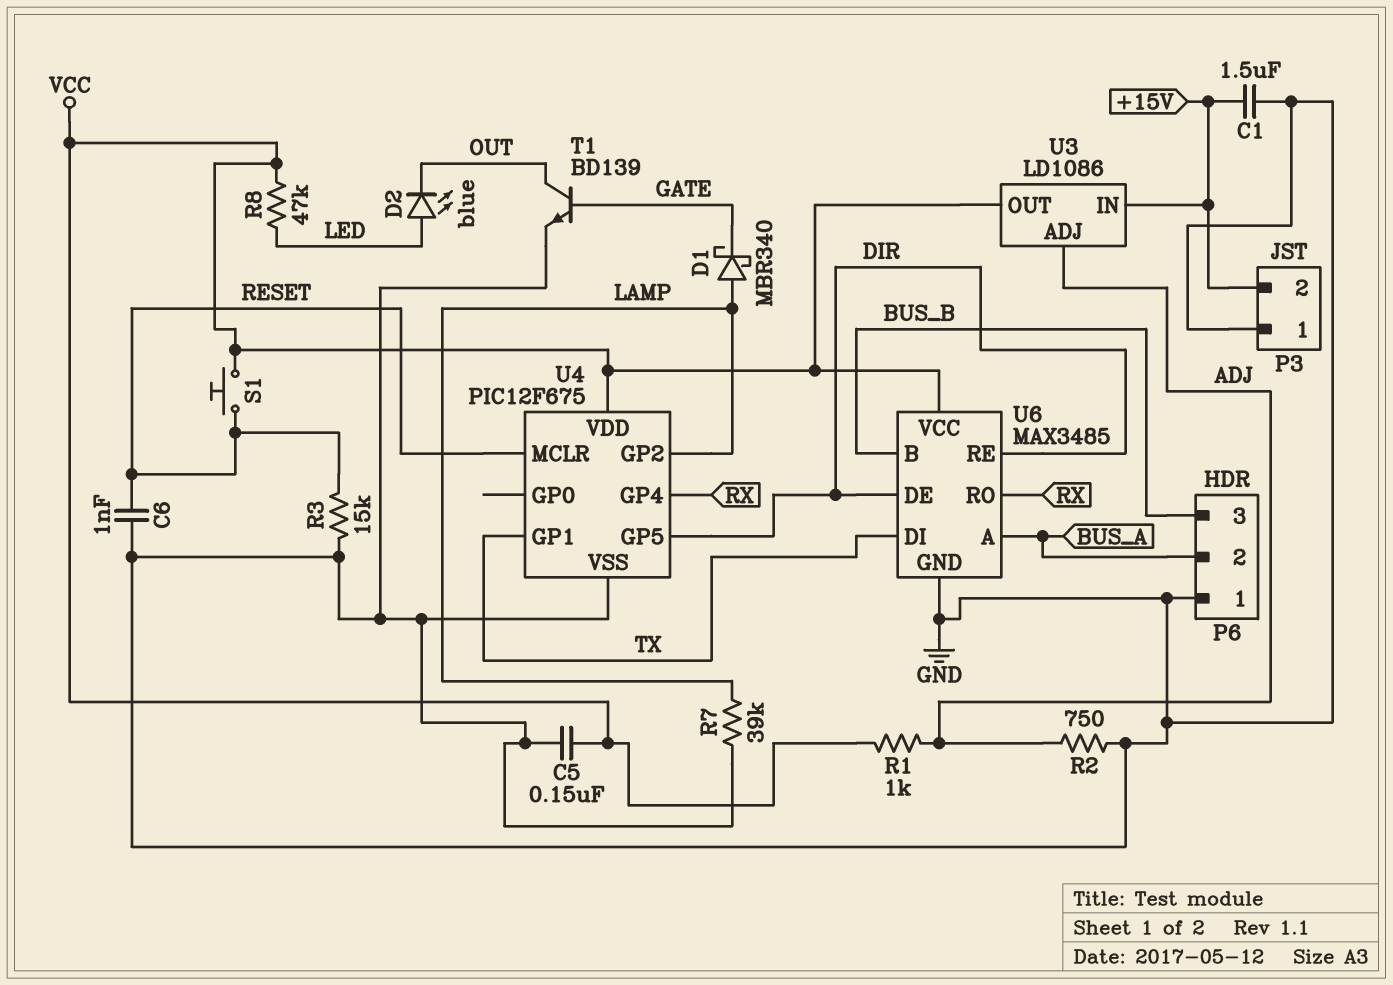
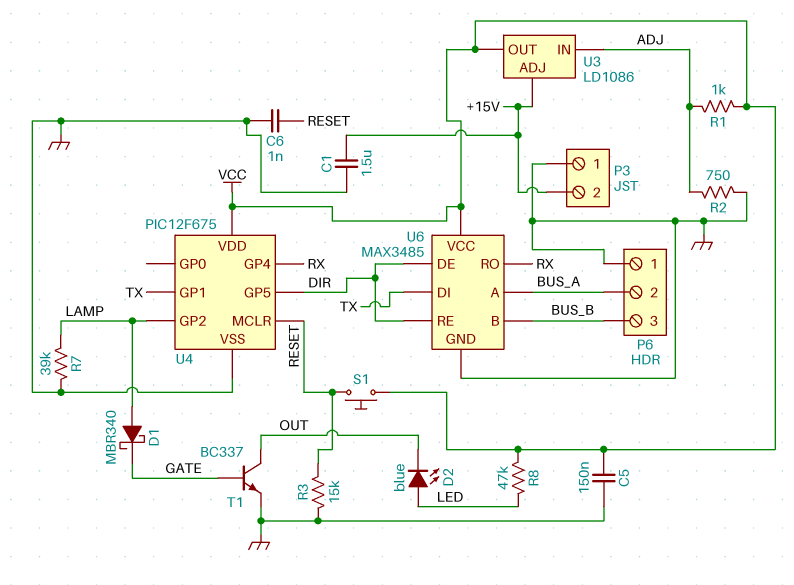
T1: NPN BD139 (B GATE, C OUT, E GND) -> NPN BC337 (B GATE, C OUT, E GND)
U3 pin ADJ: ADJ -> +15V
U3 pin IN: +15V -> ADJ

